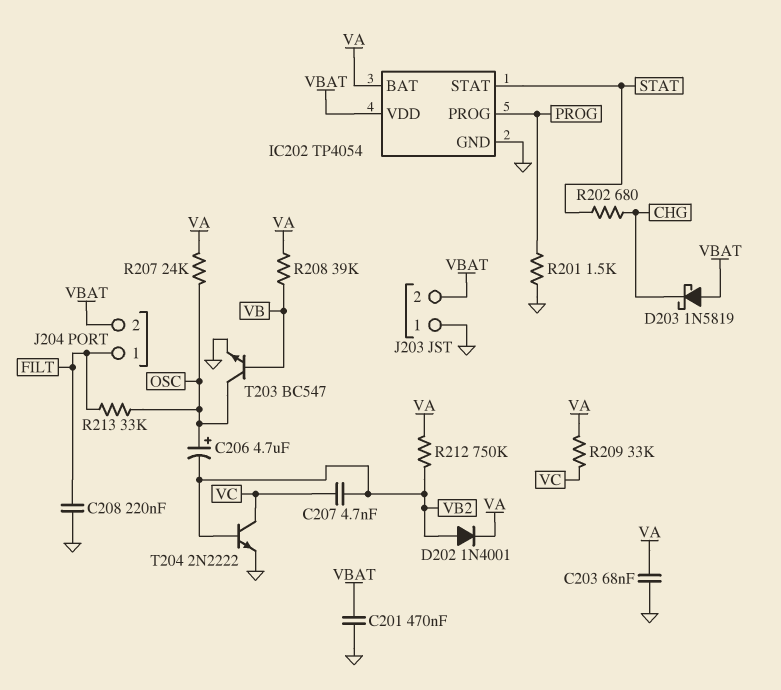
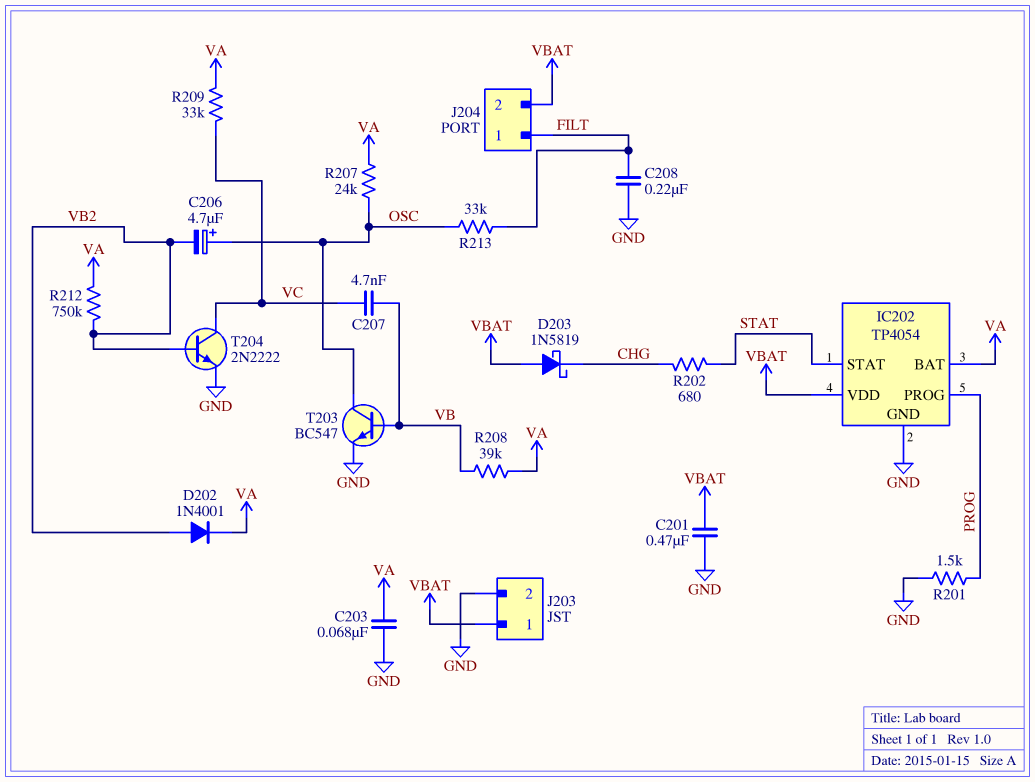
C207: 4.7nF (VB2, VC) -> 4.7nF (VB, VC)
J203 pin 1: GND -> VBAT
J203 pin 2: VBAT -> GND

